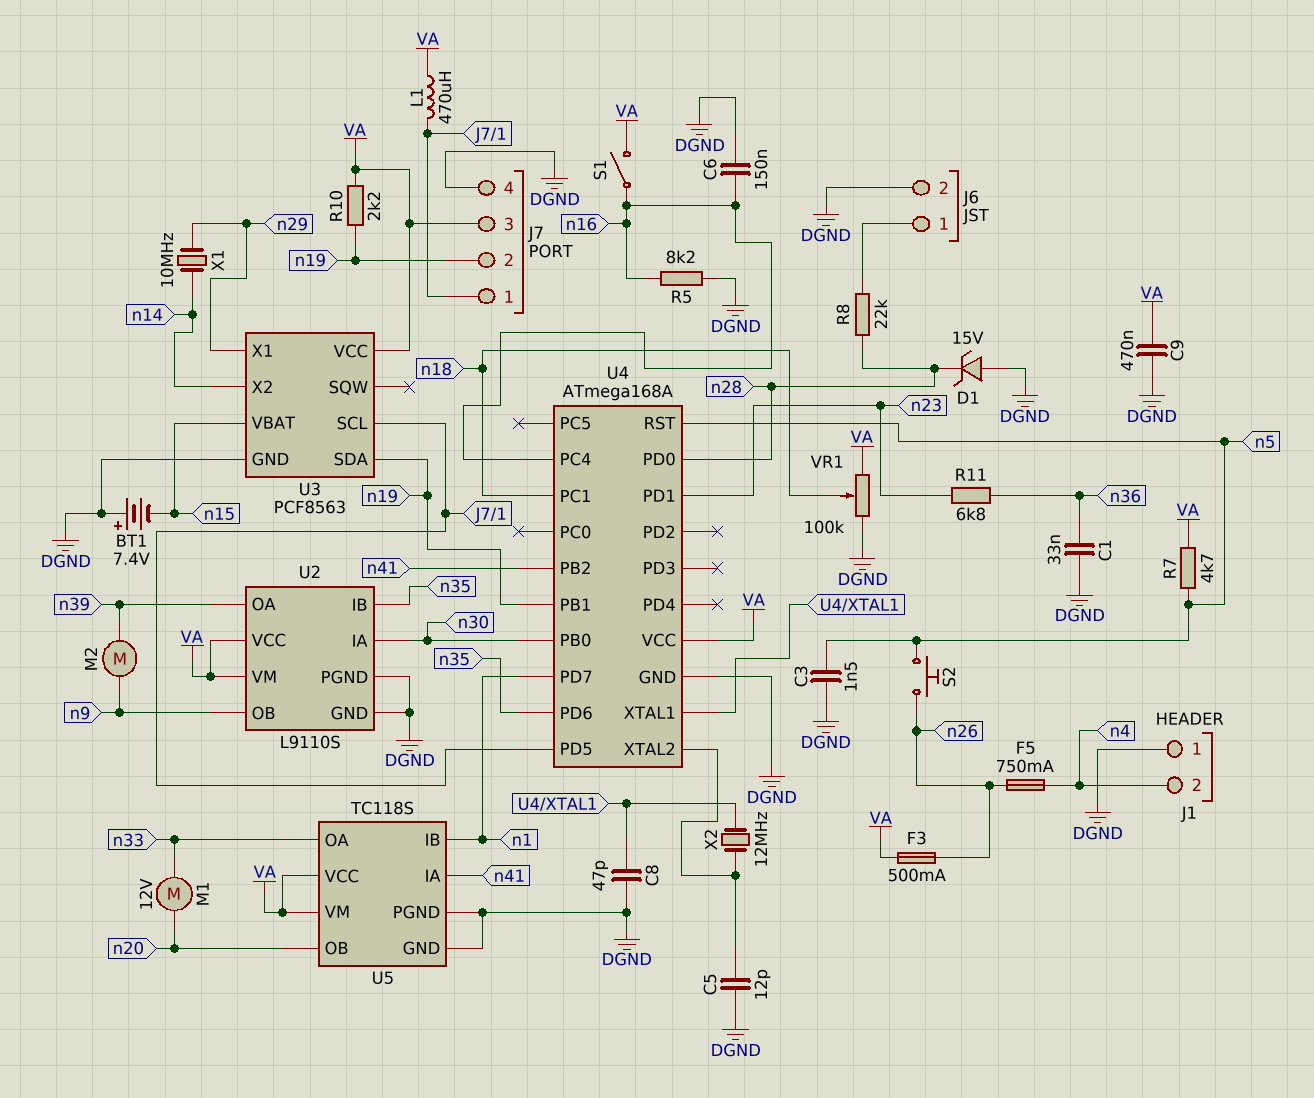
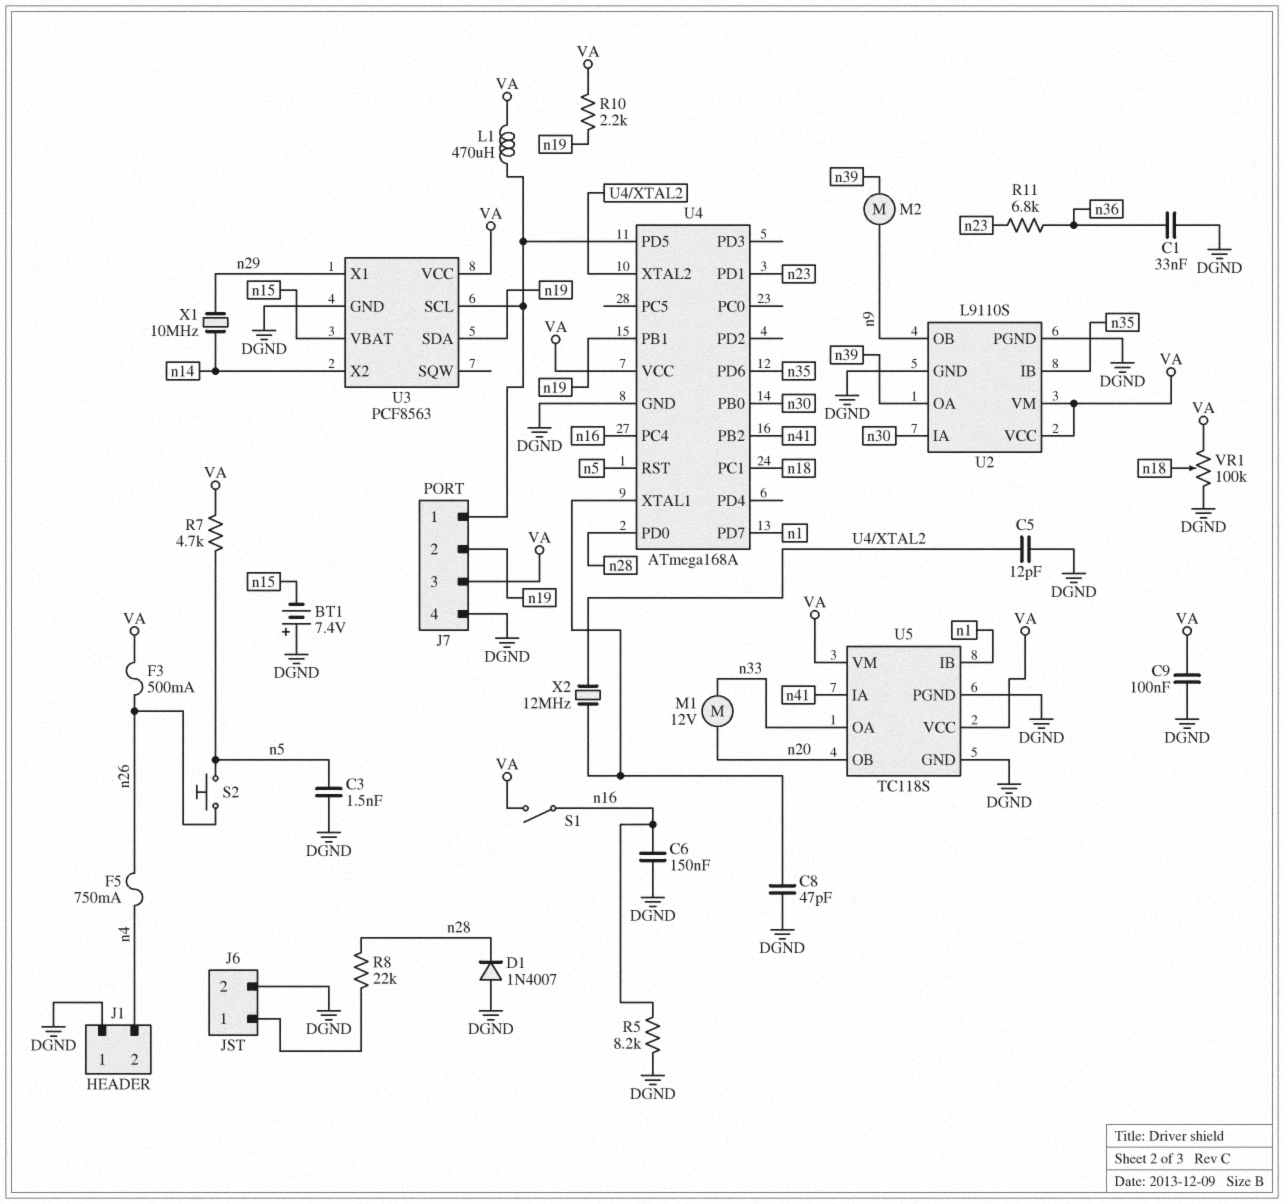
C9: 470nF (DGND, VA) -> 100nF (DGND, VA)
D1: zener 15V (A DGND, K n28) -> diode 1N4007 (A DGND, K n28)

